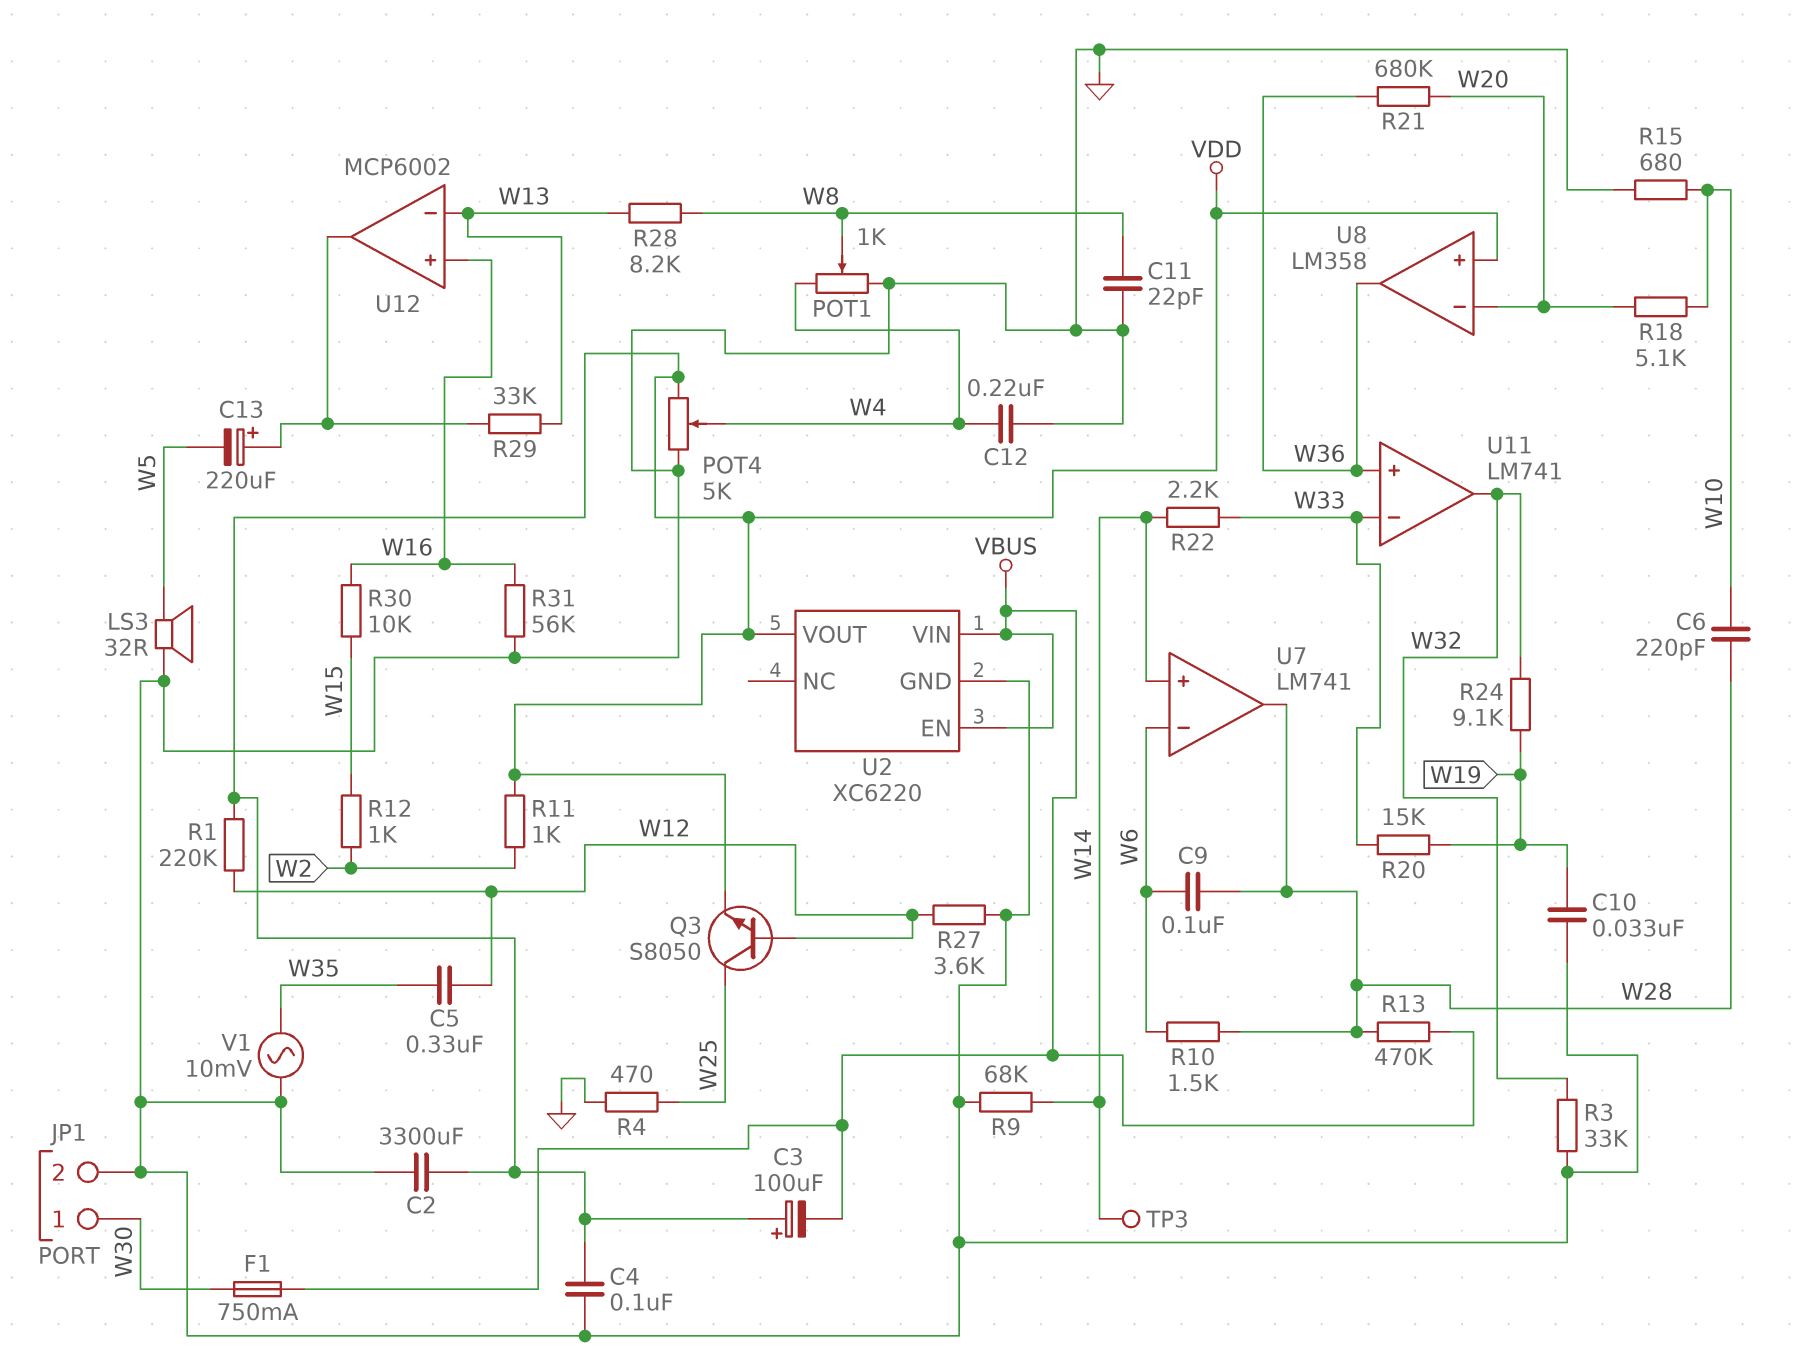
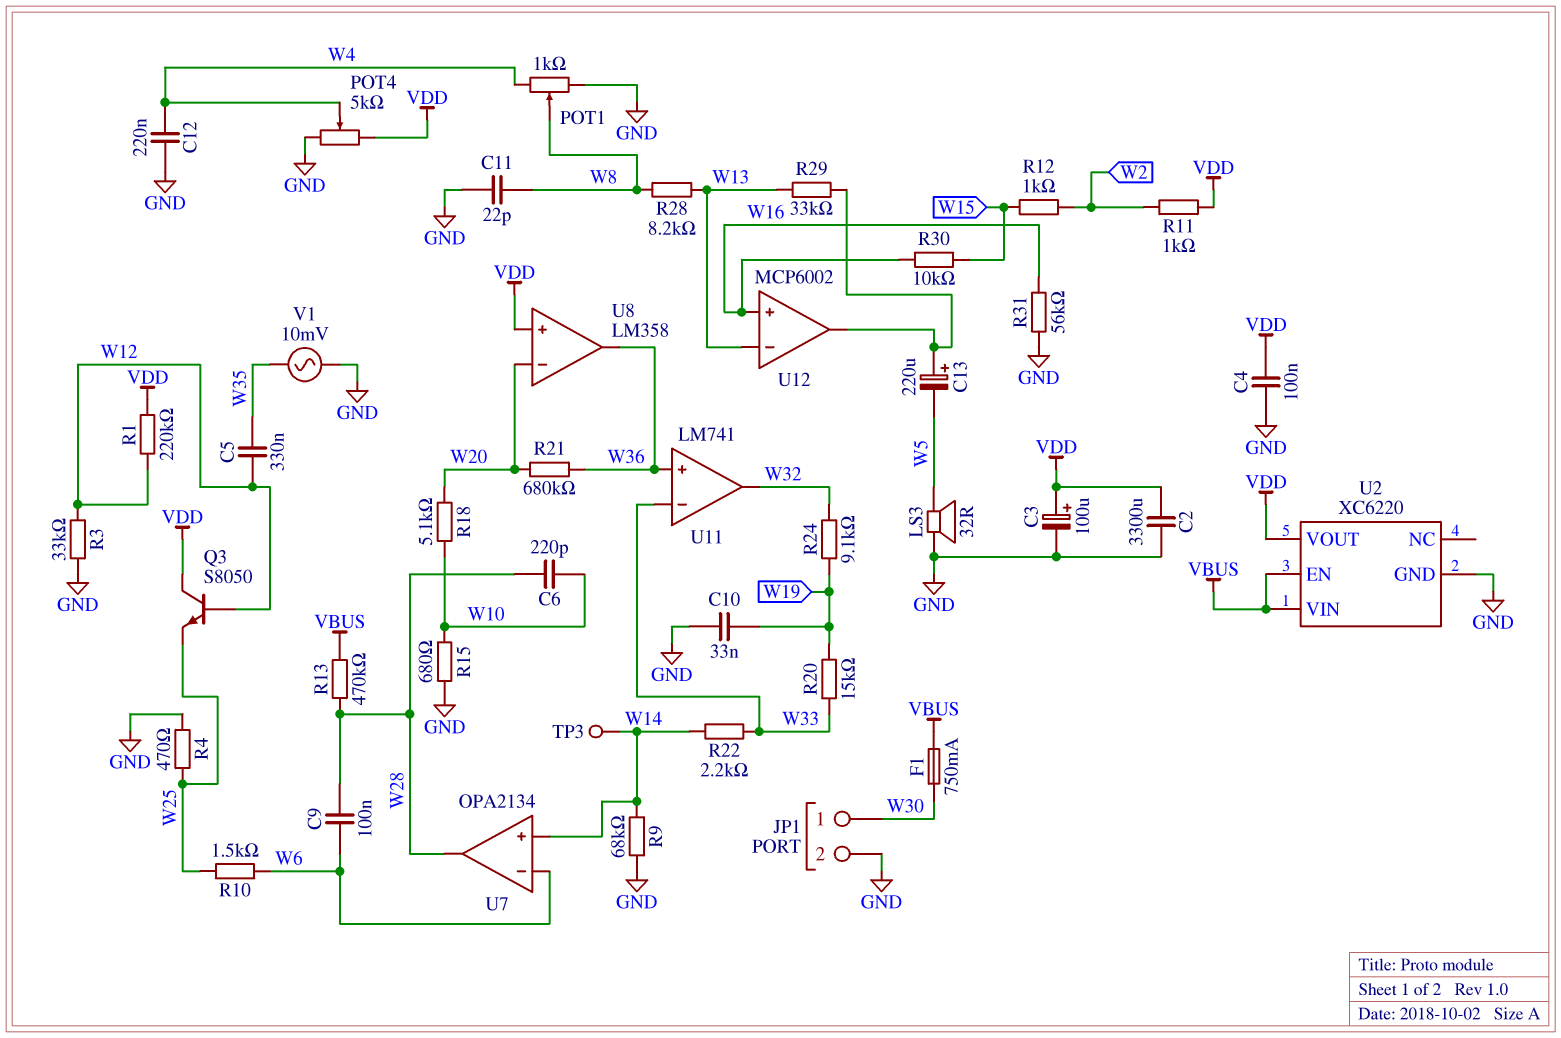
C3: 100uF (plus VDD, minus VBUS) -> 100uF (plus VDD, minus GND)
Q3: NPN S8050 (B W12, C W25, E VDD) -> NPN S8050 (B W12, C VDD, E W25)
R3: 33k (GND, W32) -> 33k (GND, W12)
R10: 1.5k (W6, W28) -> 1.5k (W6, W25)
R27: 3.6k (GND, W12) -> none
U7: LM741 -> OPA2134

